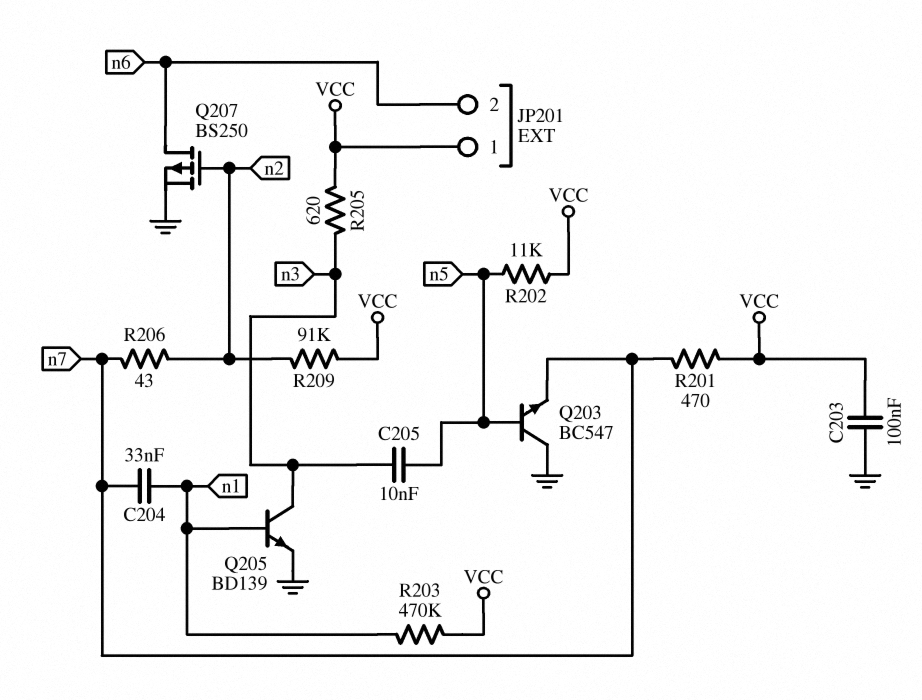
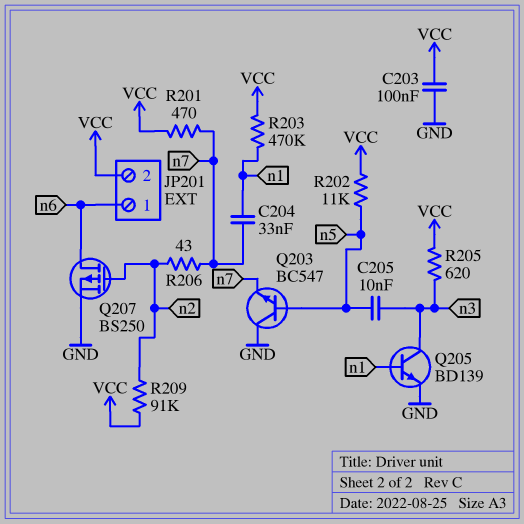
JP201 pin 1: VCC -> n6
JP201 pin 2: n6 -> VCC

